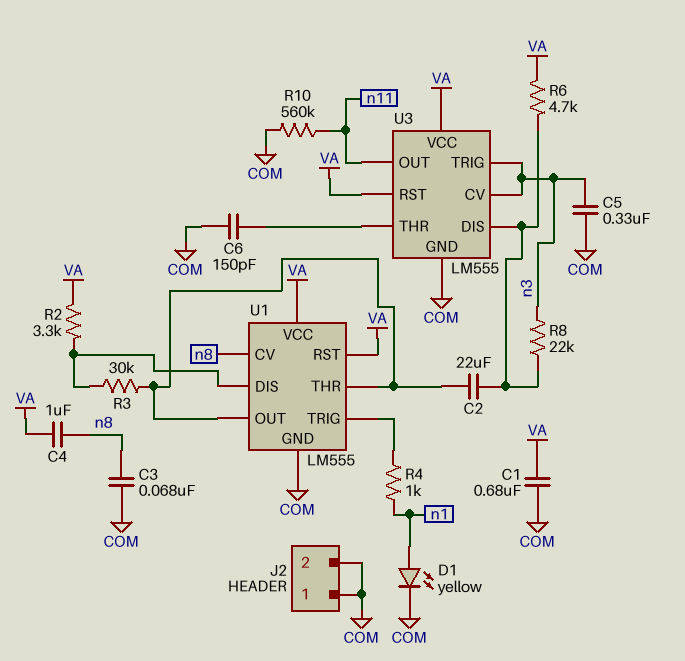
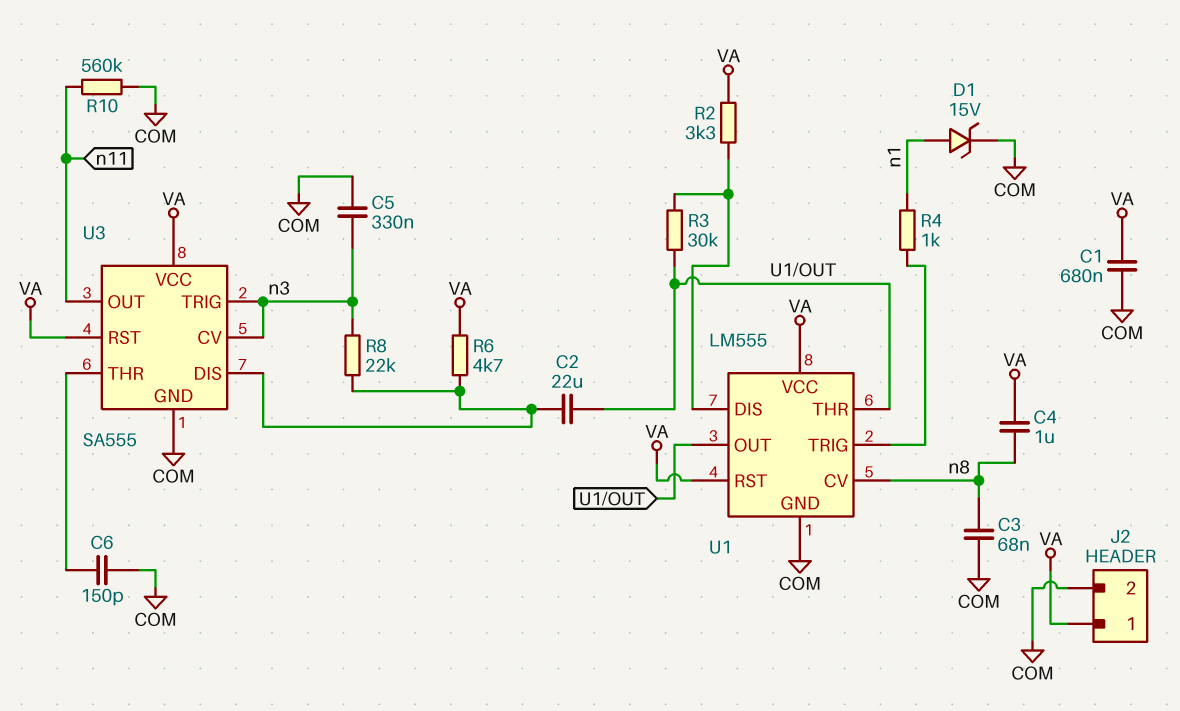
D1: LED yellow (A n1, K COM) -> zener 15V (A n1, K COM)
J2 pin 1: COM -> VA
U3: LM555 -> SA555

